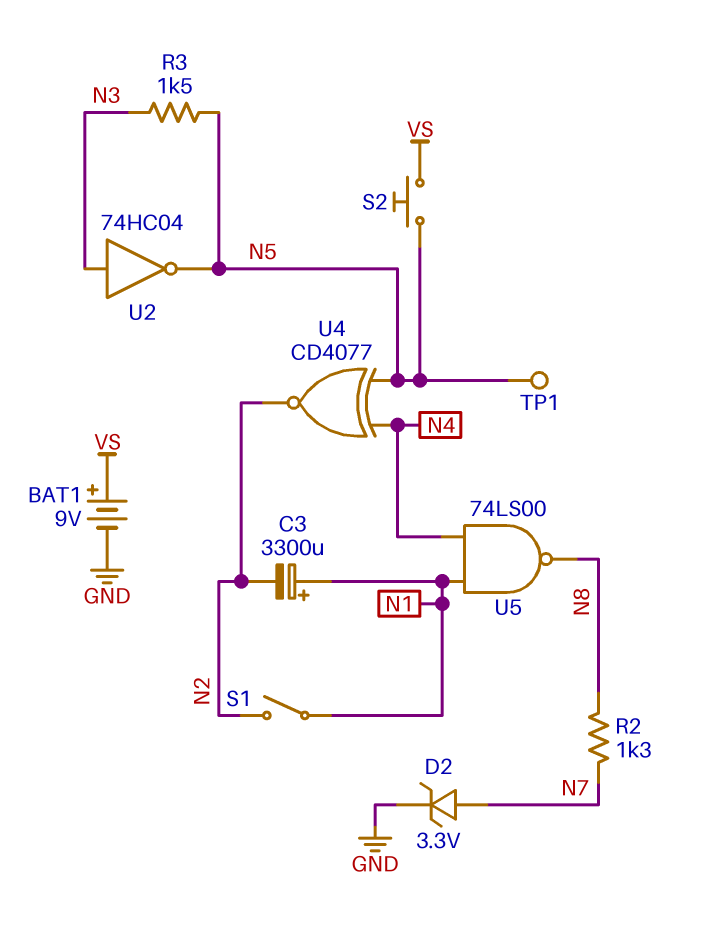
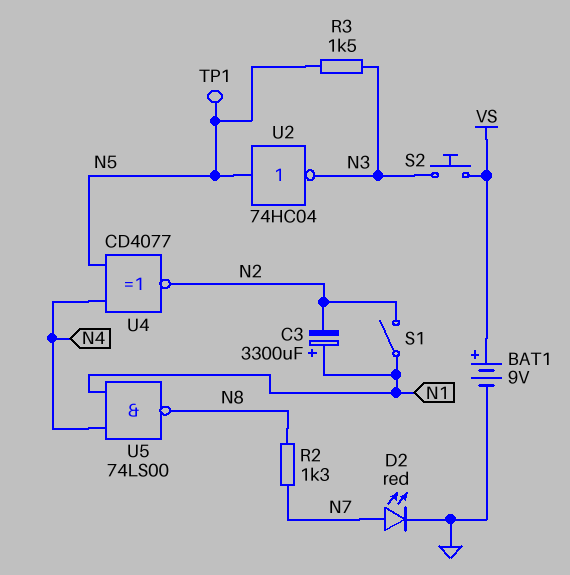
D2: zener 3.3V (A N7, K GND) -> LED red (A N7, K GND)
S2: button (N5, VS) -> button (N3, VS)
U2: NOT 74HC04 (in N3, out N5) -> NOT 74HC04 (in N5, out N3)

